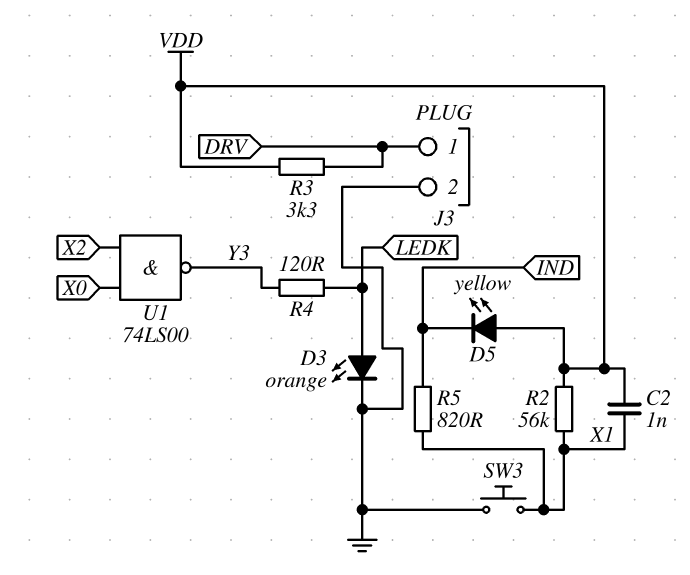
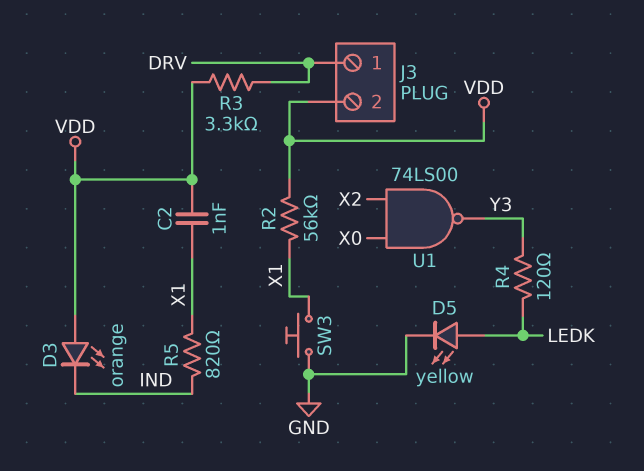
D3: LED orange (A LEDK, K GND) -> LED orange (A VDD, K IND)
D5: LED yellow (A VDD, K IND) -> LED yellow (A LEDK, K GND)
J3 pin 2: GND -> VDD

